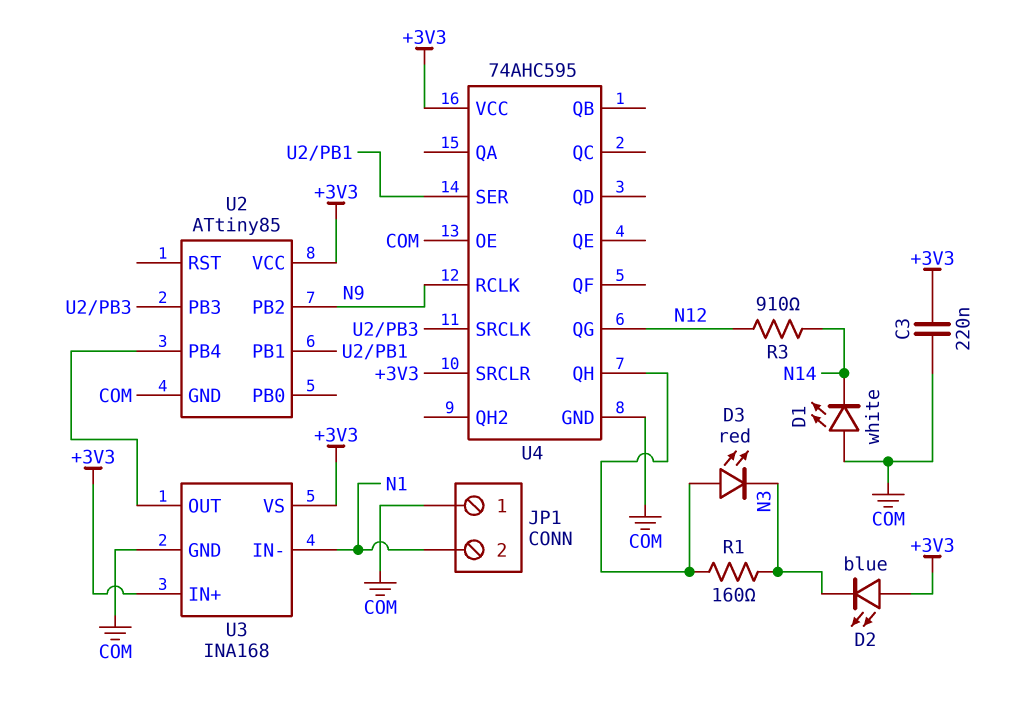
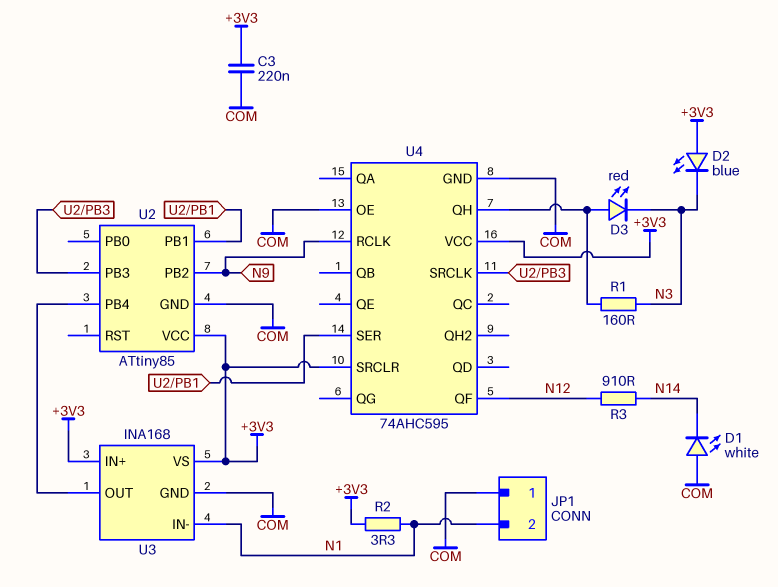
R2: none -> 3.3 (+3V3, N1)
U4 pin QF: none -> N12
U4 pin QG: N12 -> none

